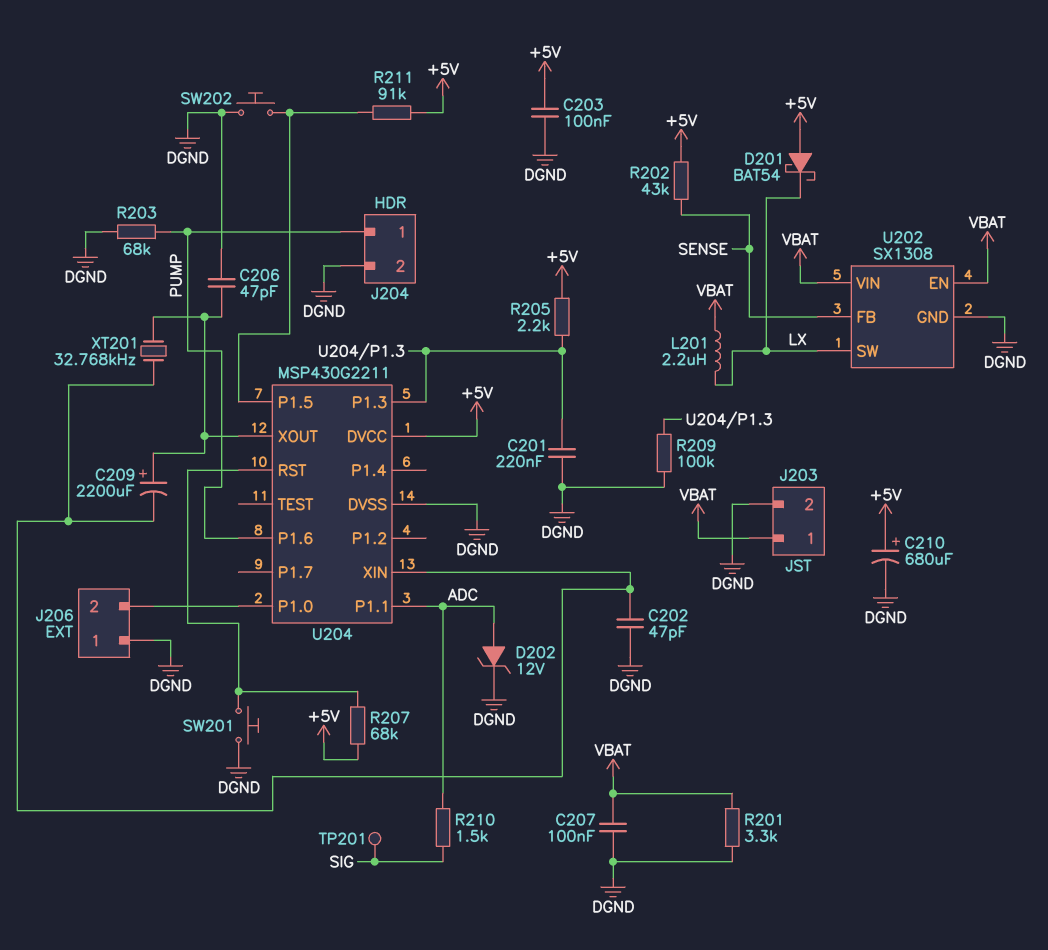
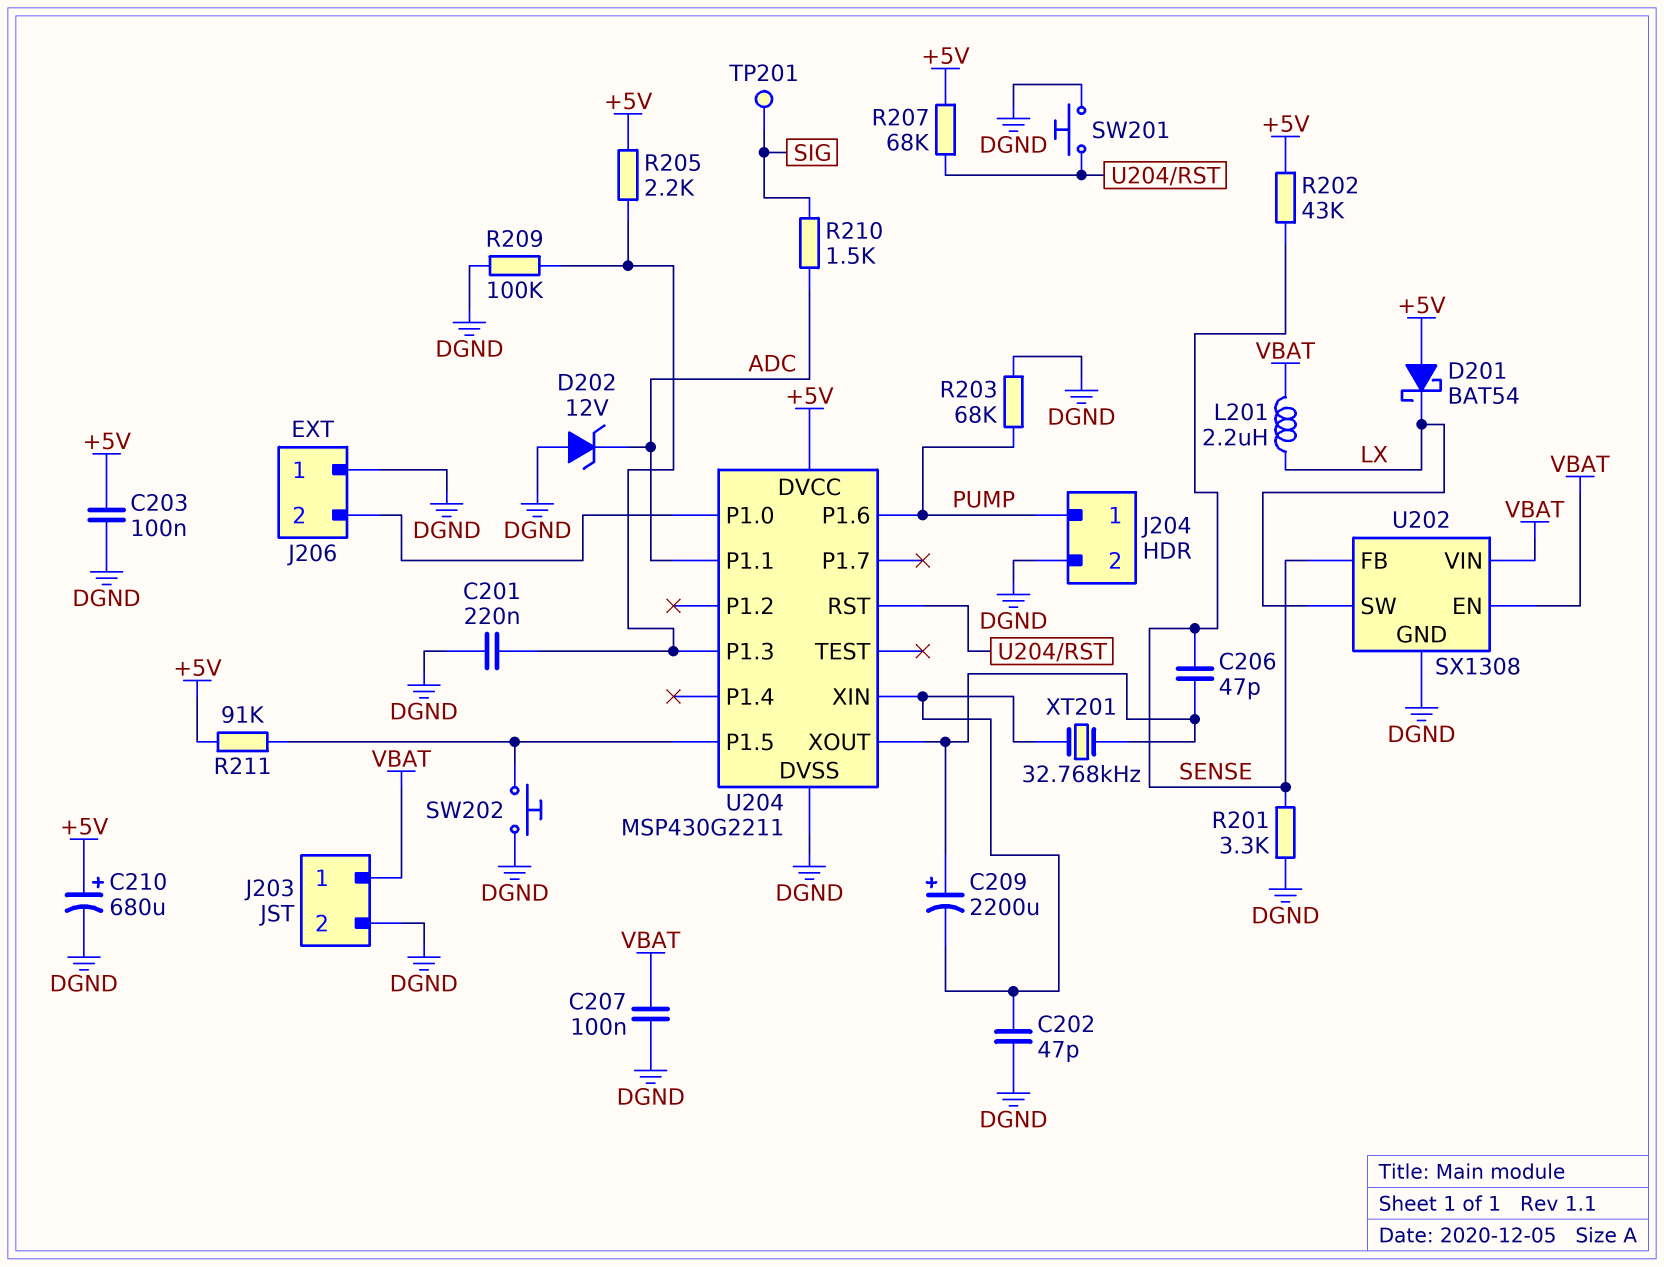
C206: 47pF (DGND, U204/XOUT) -> 47pF (SENSE, U204/XOUT)
D202: zener 12V (A ADC, K DGND) -> zener 12V (A DGND, K ADC)
R201: 3.3k (DGND, VBAT) -> 3.3k (DGND, SENSE)

